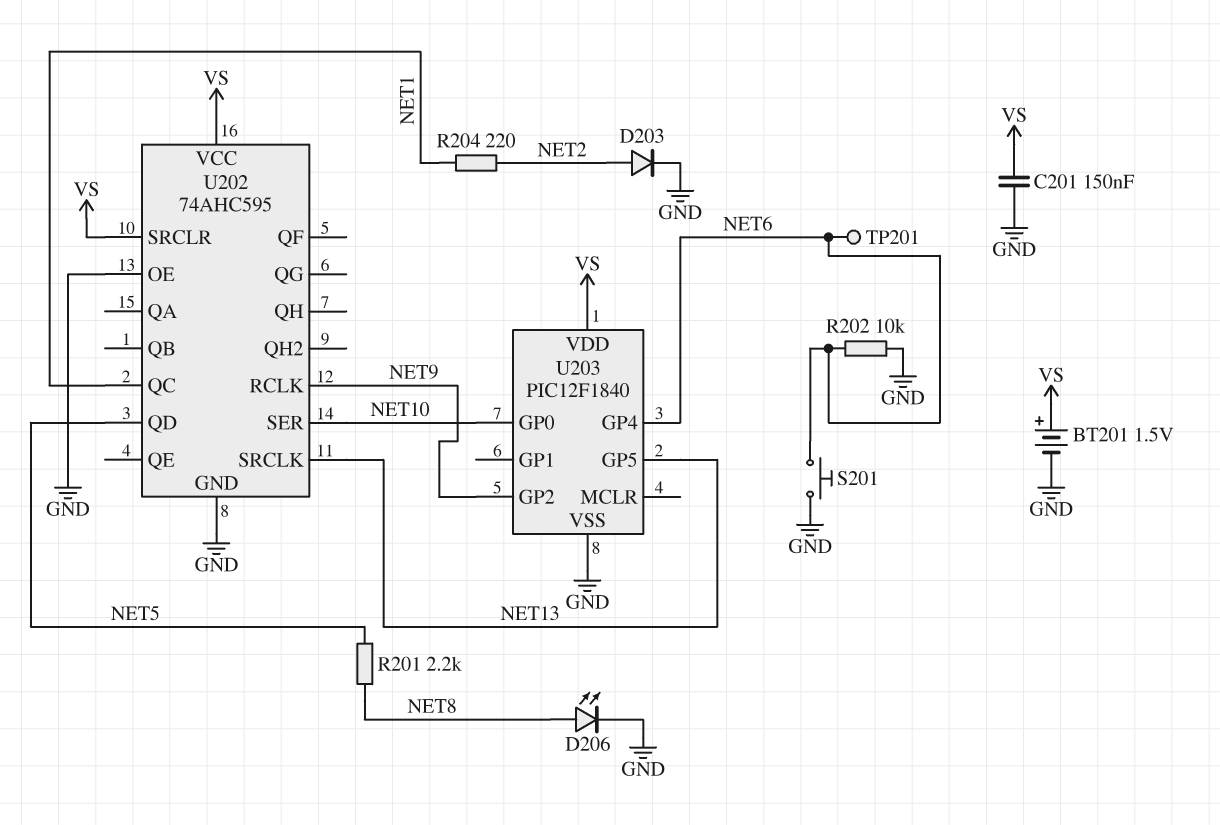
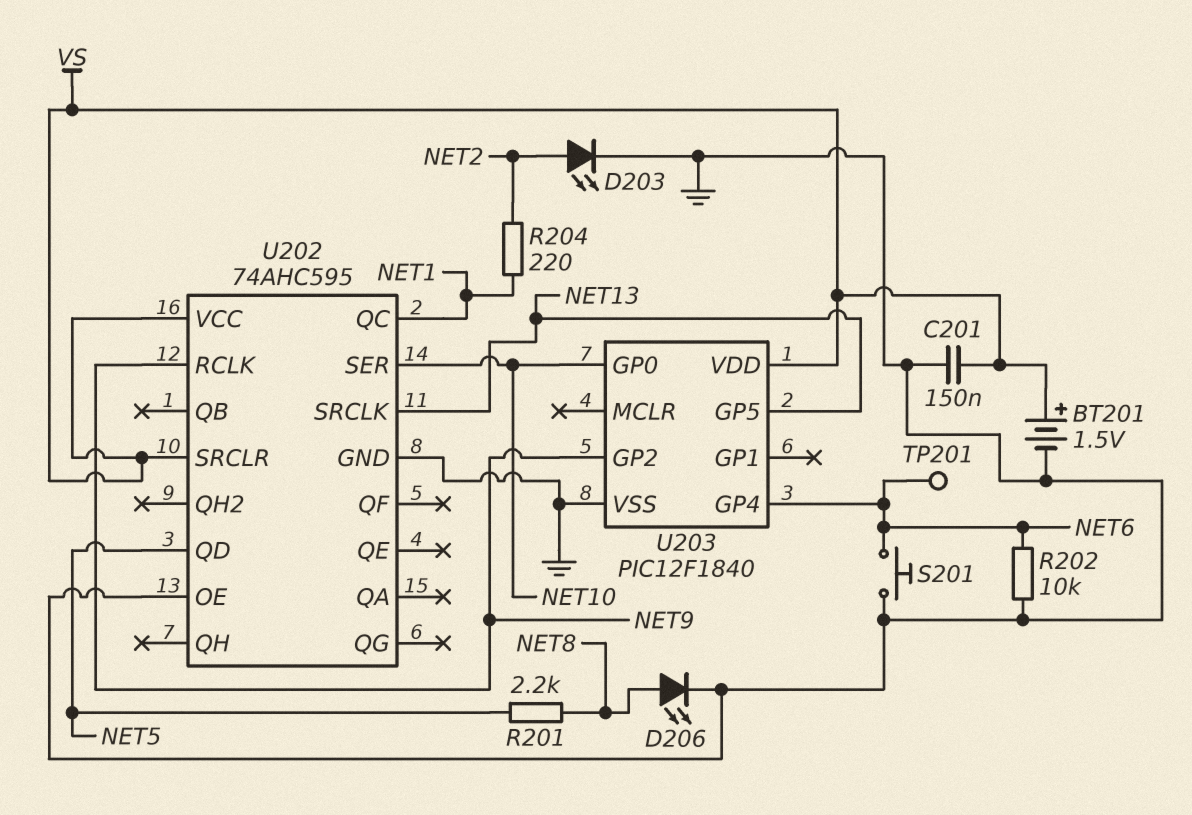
D203: diode (A NET2, K GND) -> LED (A NET2, K GND)

